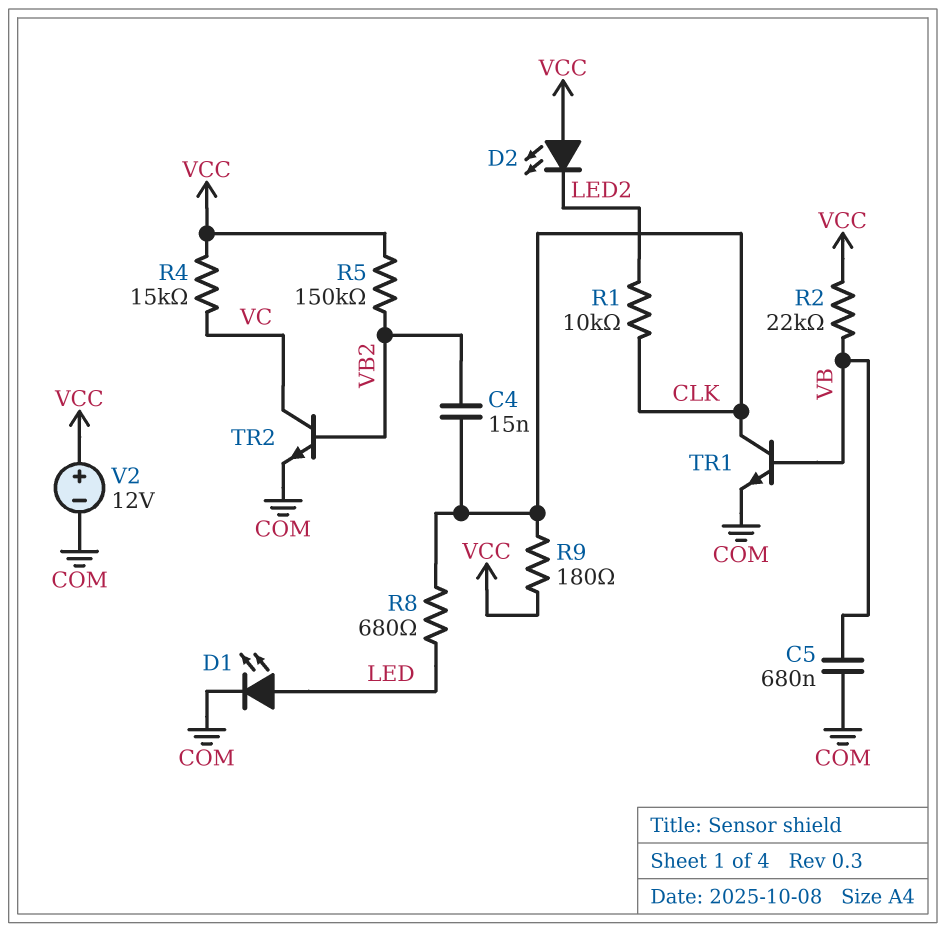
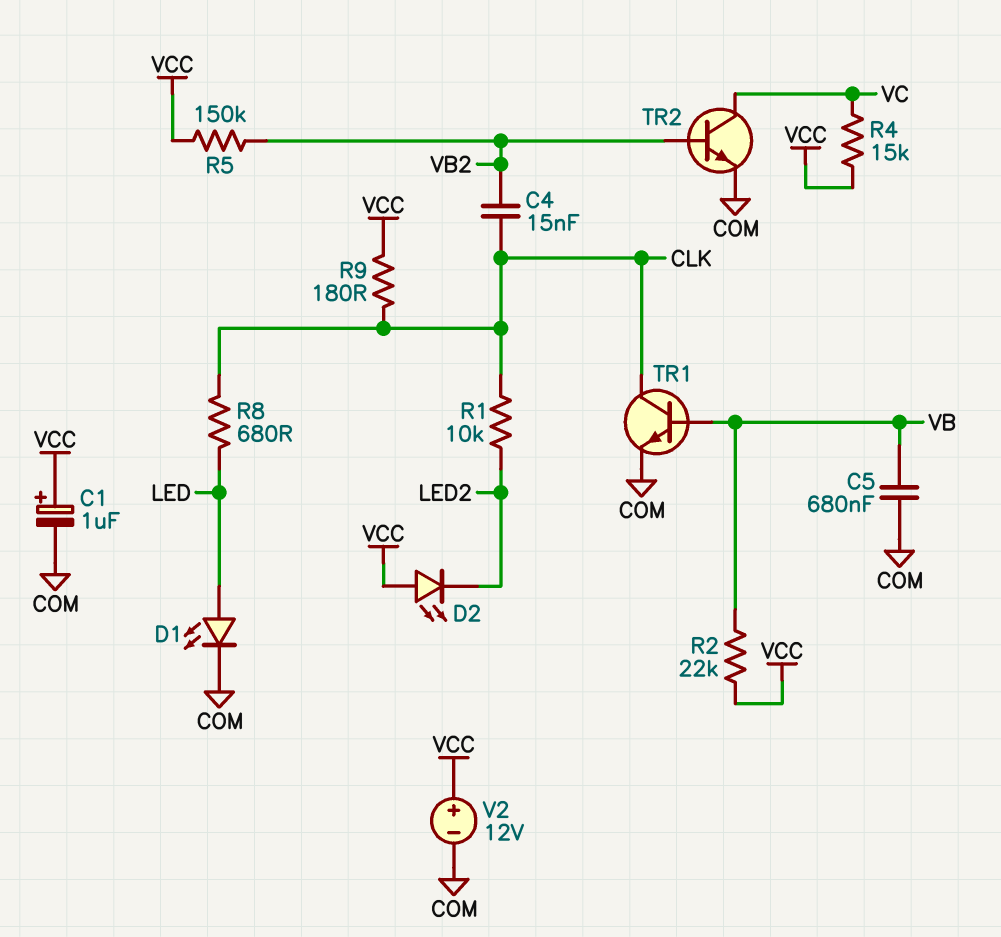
C1: none -> 1uF (plus VCC, minus COM)

